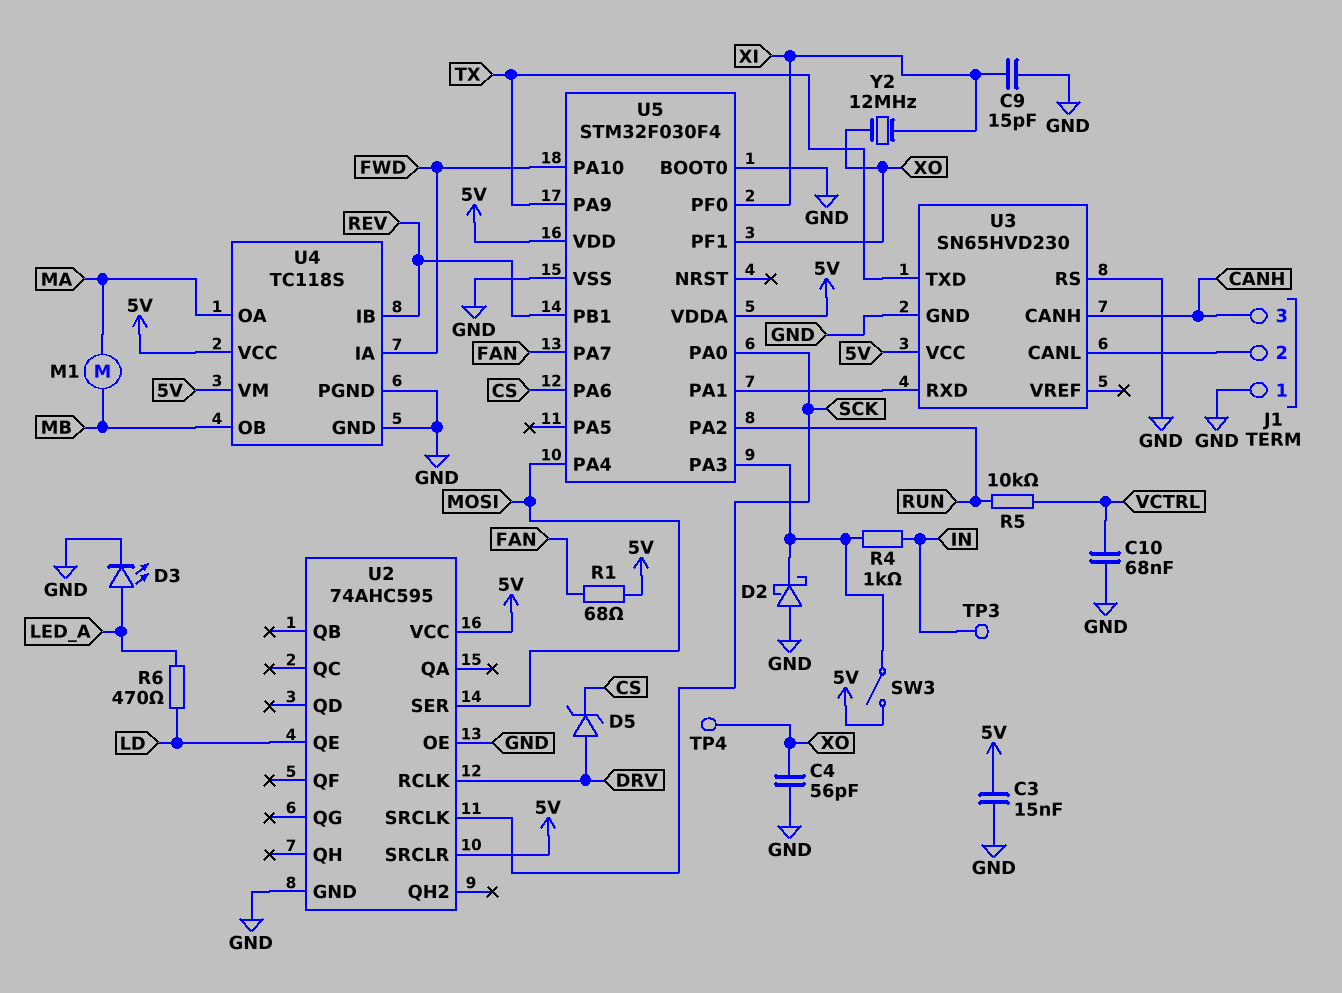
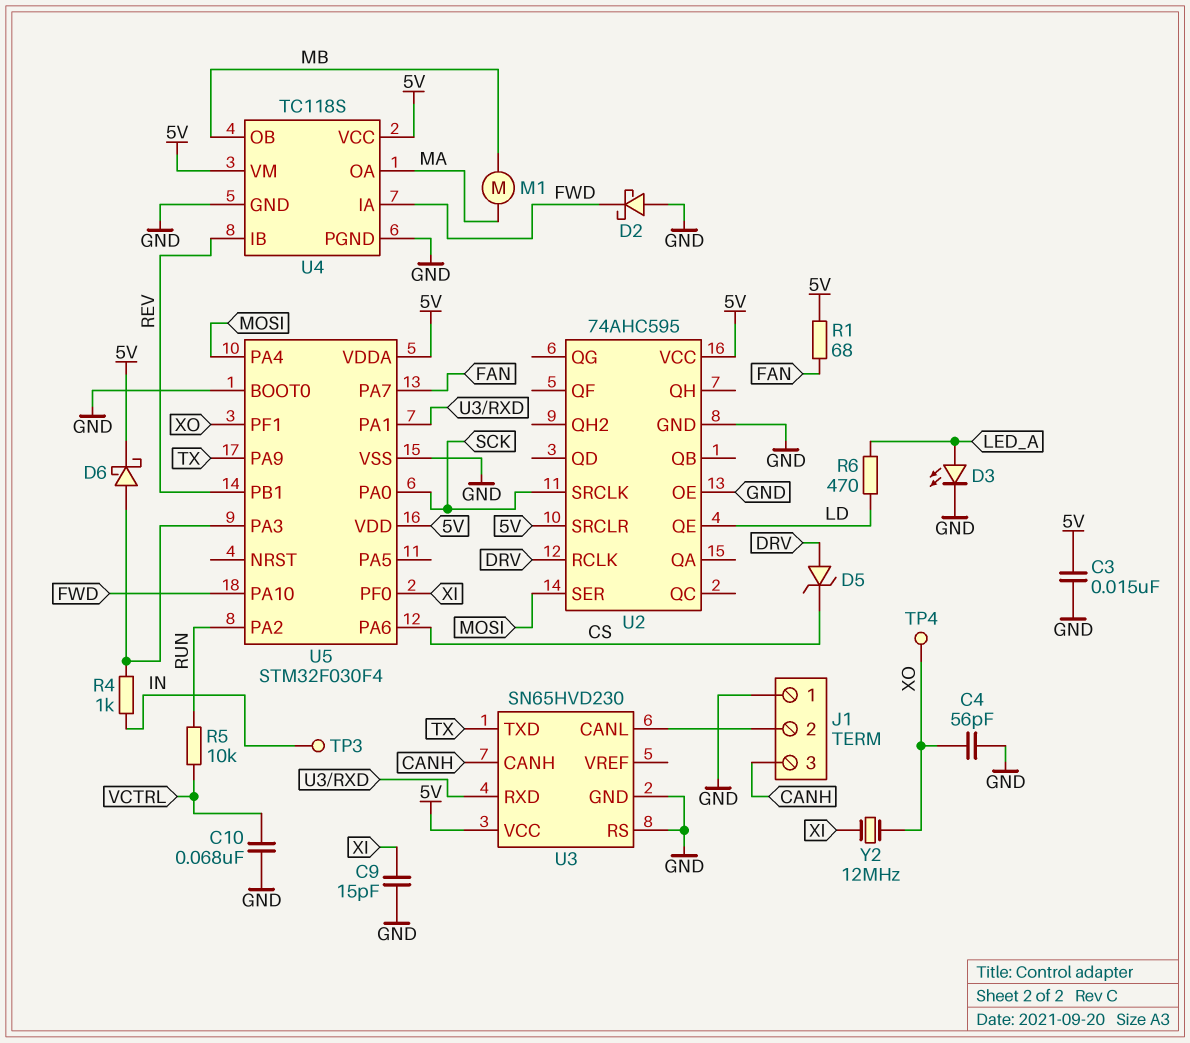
D2: schottky (A GND, K U5/PA3) -> schottky (A GND, K FWD)
D6: none -> schottky (A U5/PA3, K 5V)
SW3: switch (5V, U5/PA3) -> none

